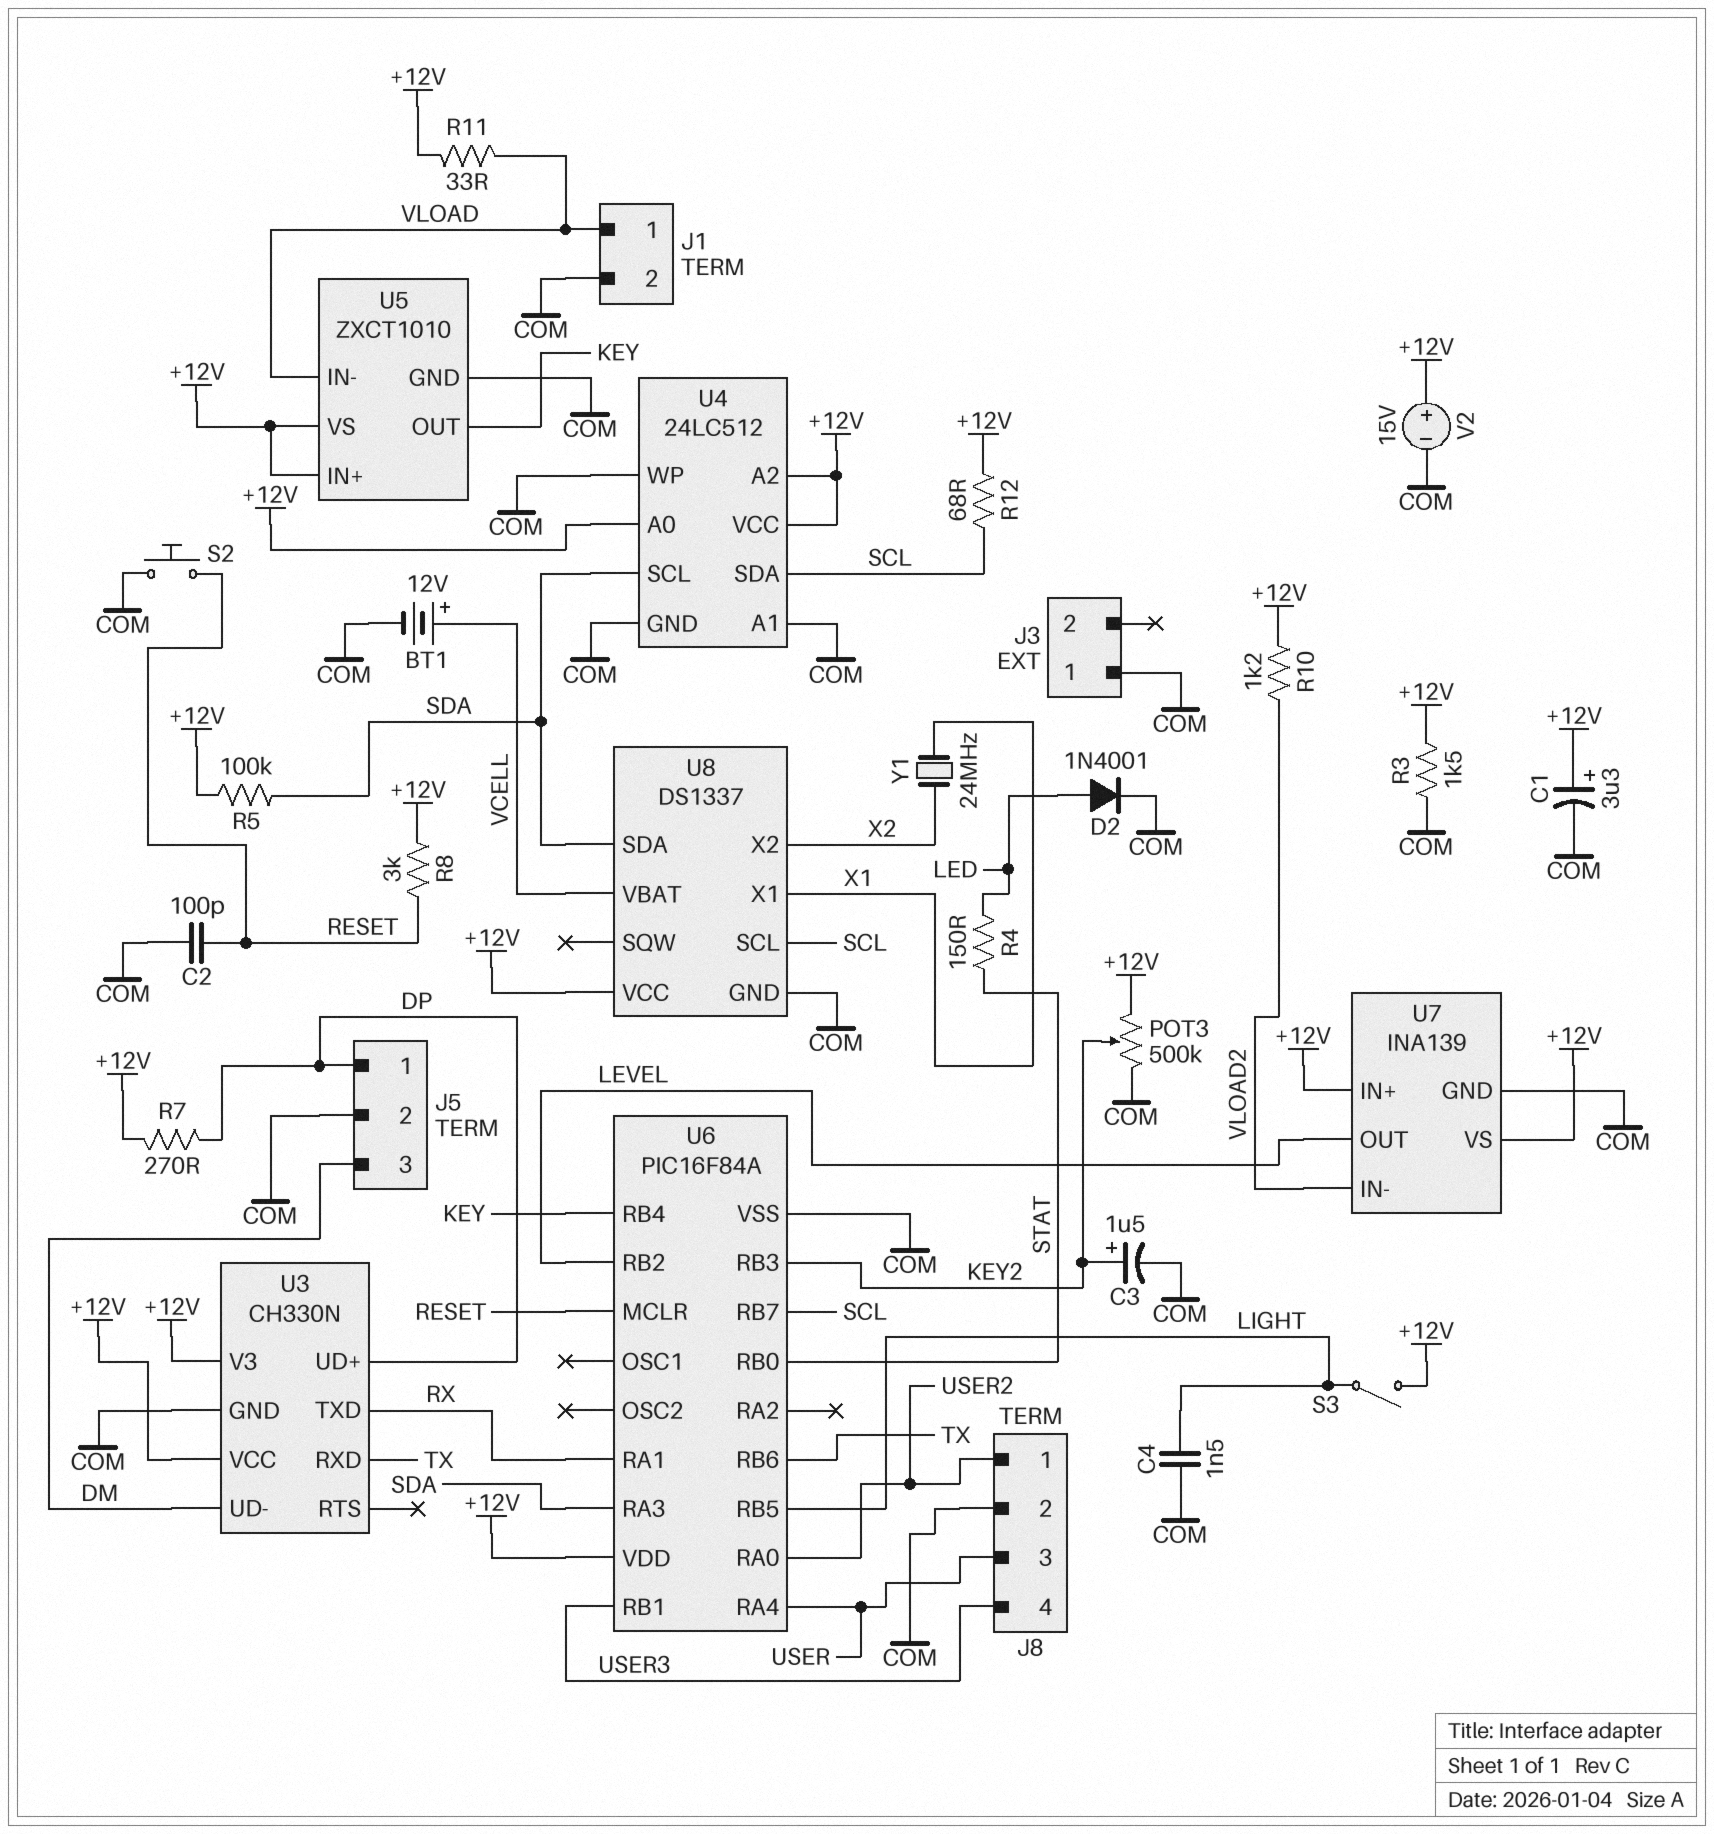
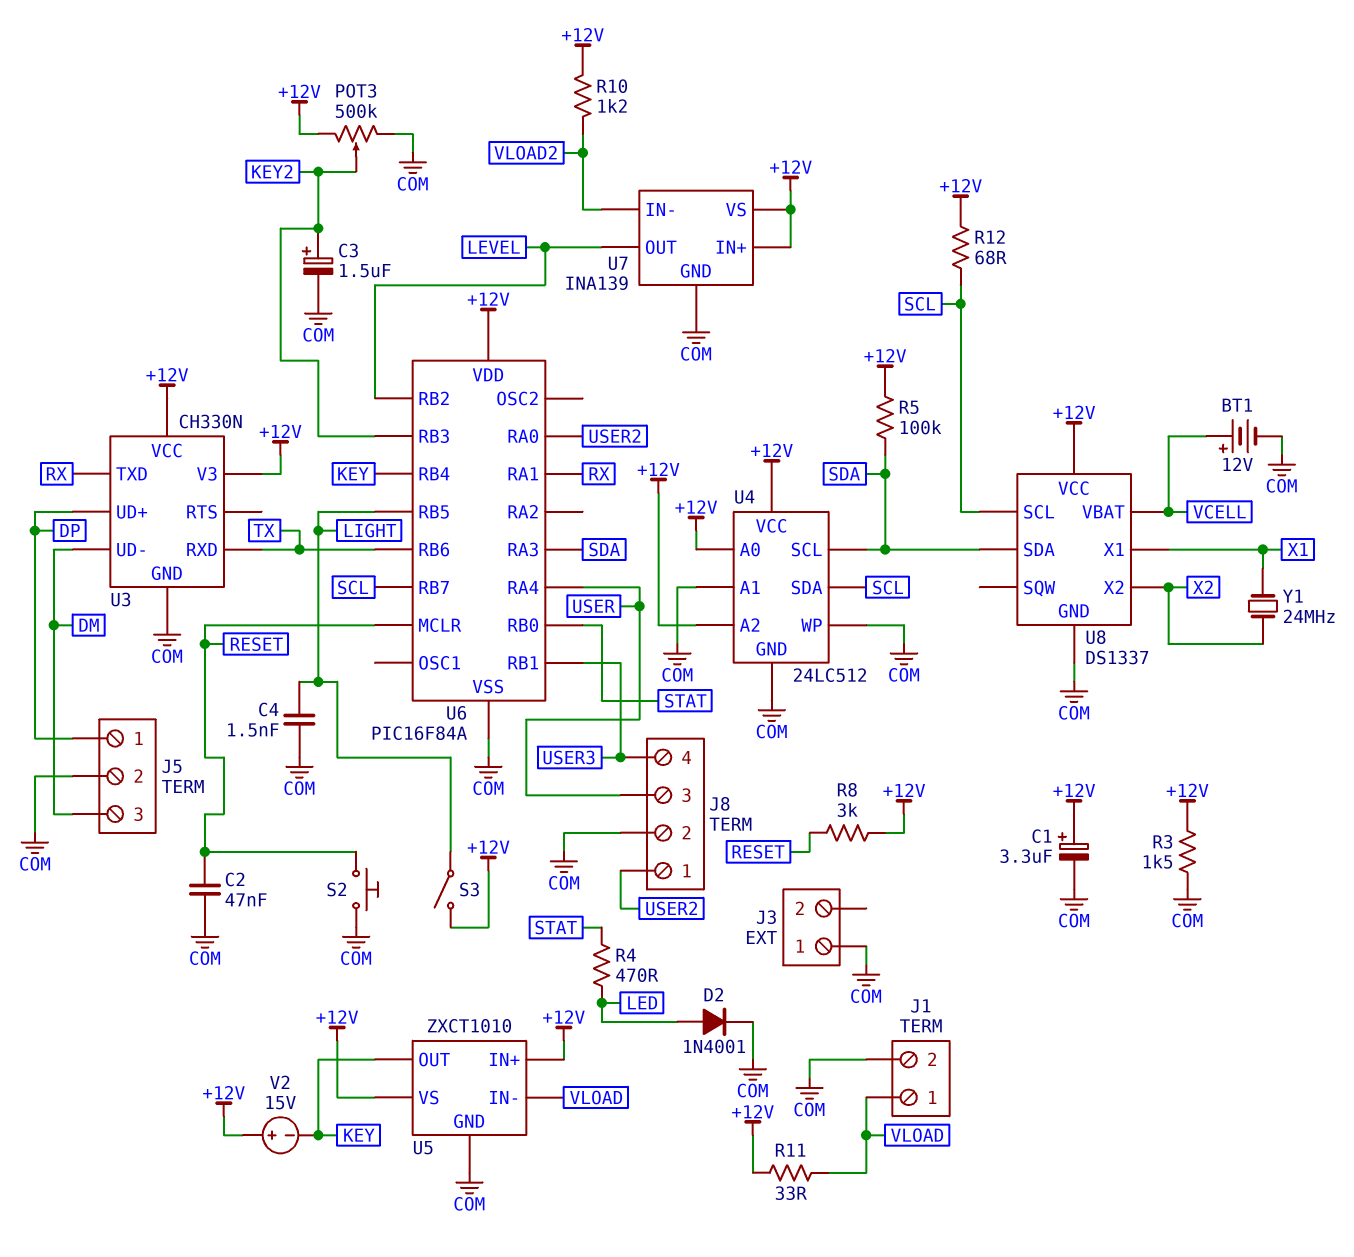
C2: 100pF (COM, RESET) -> 47nF (COM, RESET)
R4: 150 (LED, STAT) -> 470 (LED, STAT)
R7: 270 (+12V, DP) -> none
V2: 15V (plus +12V, minus COM) -> 15V (plus +12V, minus KEY)

